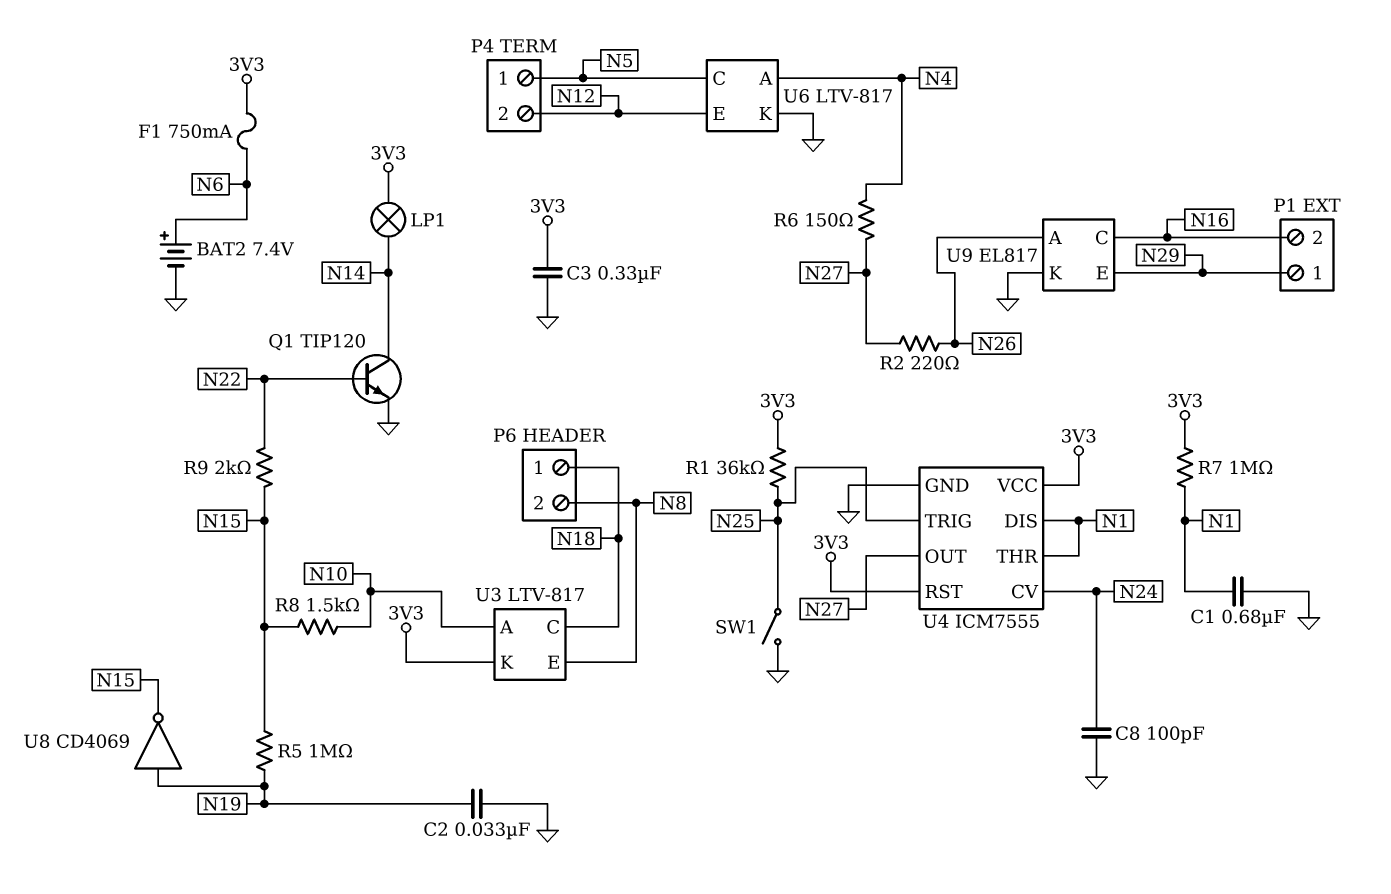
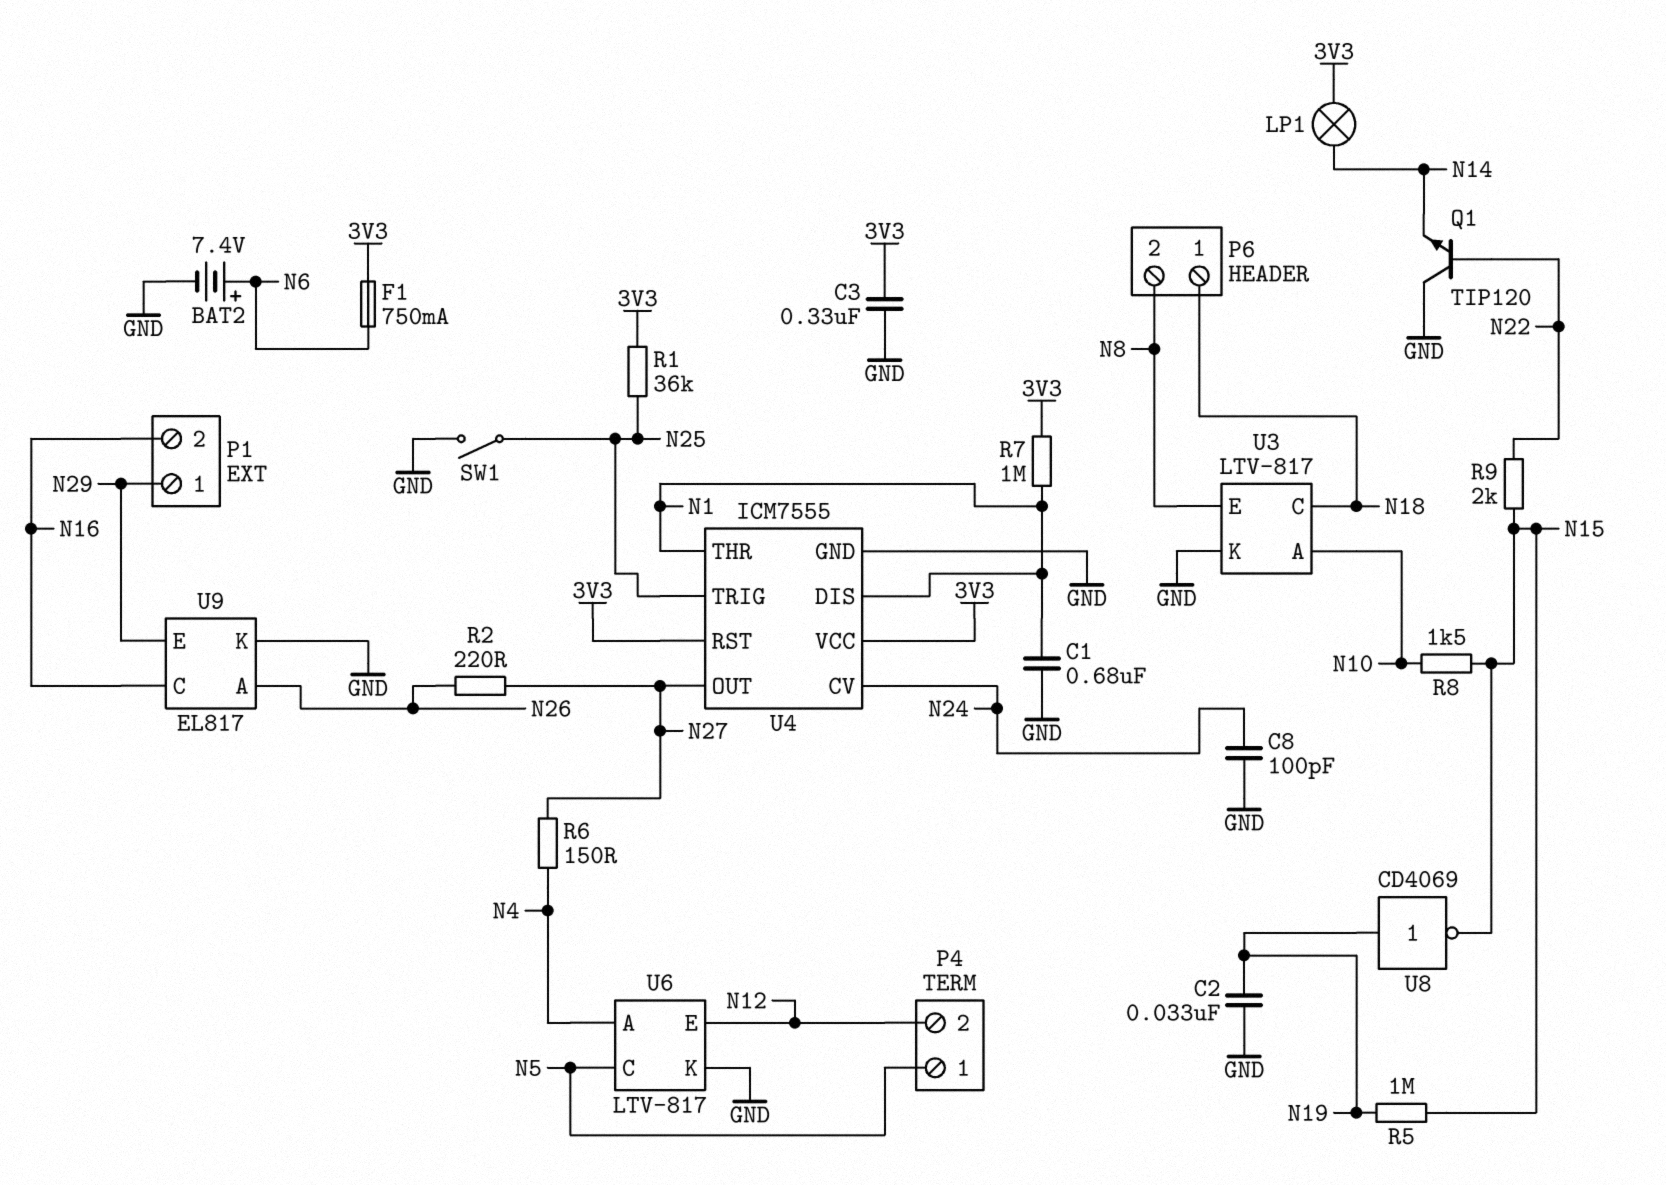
Q1: NPN TIP120 (B N22, C N14, E GND) -> NPN TIP120 (B N22, C GND, E N14)
U3 pin K: 3V3 -> GND

